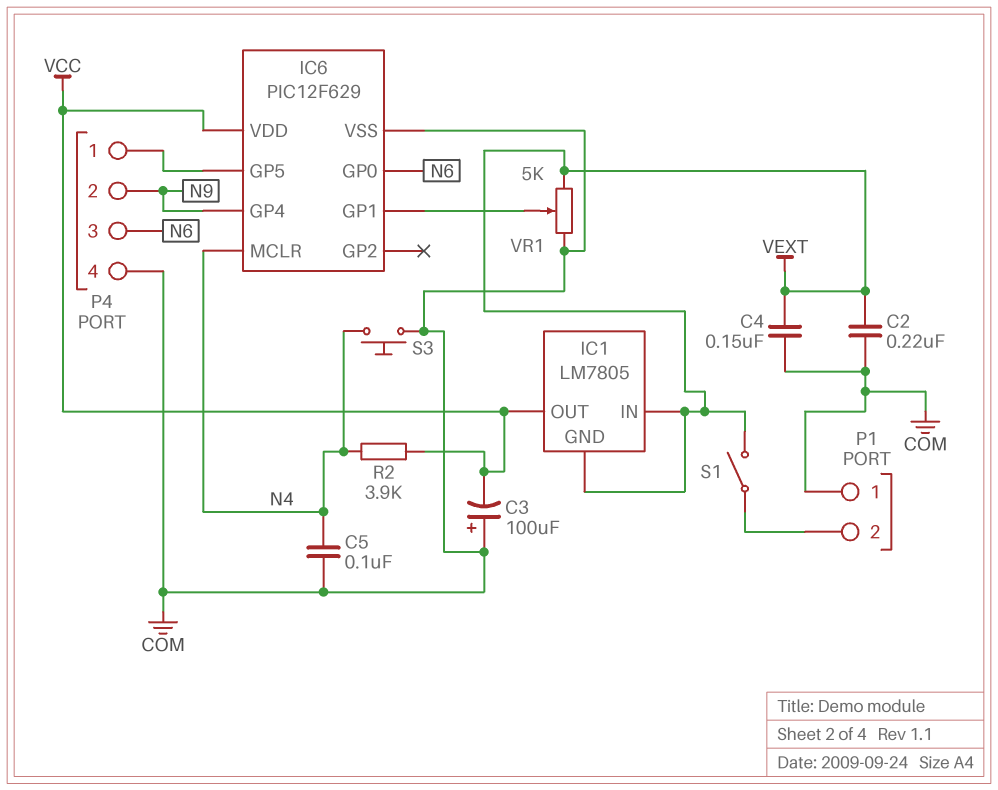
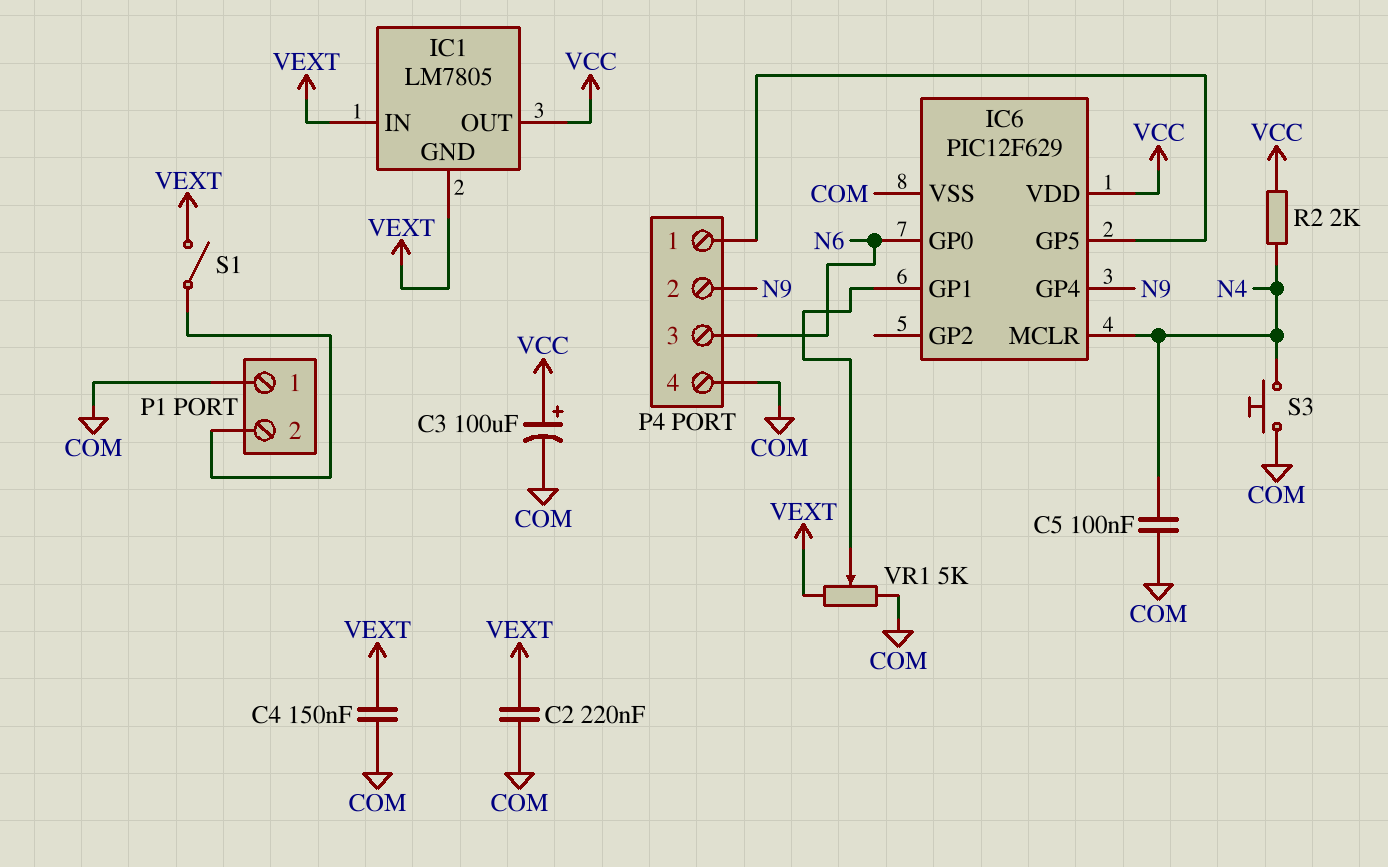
C3: 100uF (plus COM, minus VCC) -> 100uF (plus VCC, minus COM)
R2: 3.9k (N4, VCC) -> 2k (N4, VCC)

